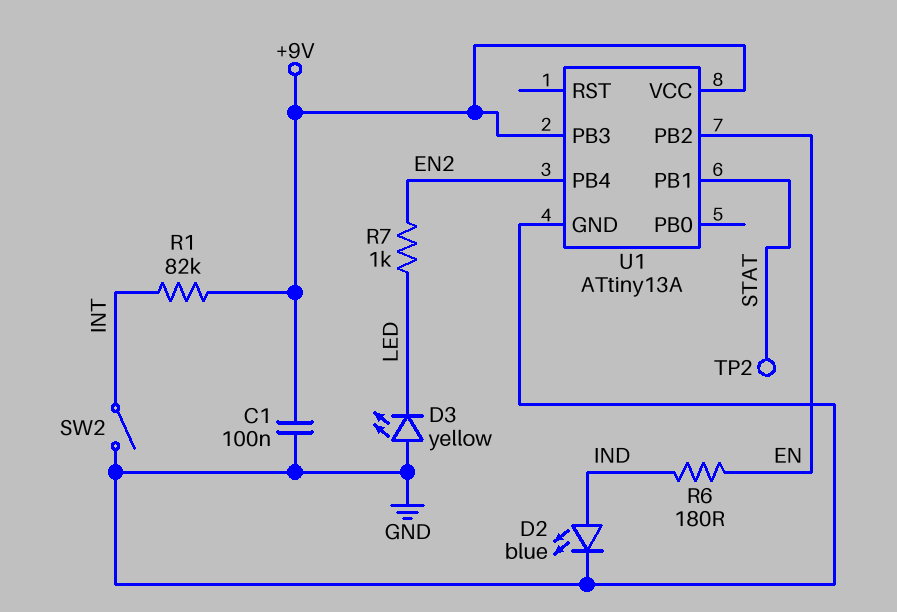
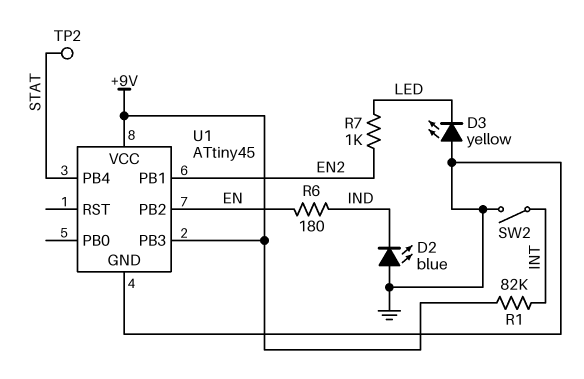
C1: 100nF (+9V, GND) -> none
D2: LED blue (A IND, K GND) -> LED blue (A GND, K IND)
U1: ATtiny13A -> ATtiny45
U1 pin PB1: STAT -> EN2
U1 pin PB4: EN2 -> STAT

